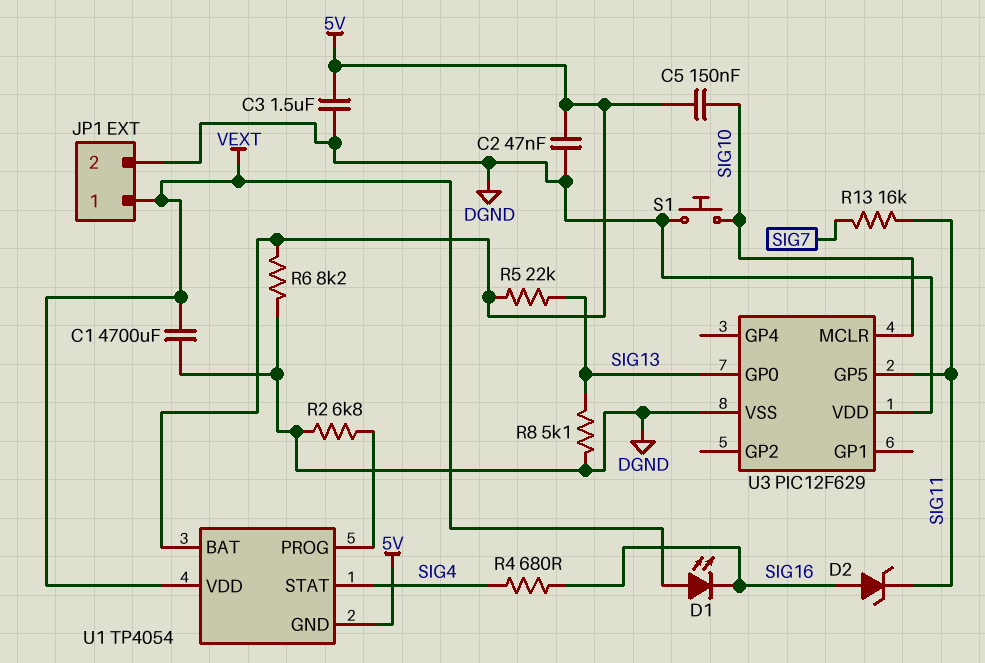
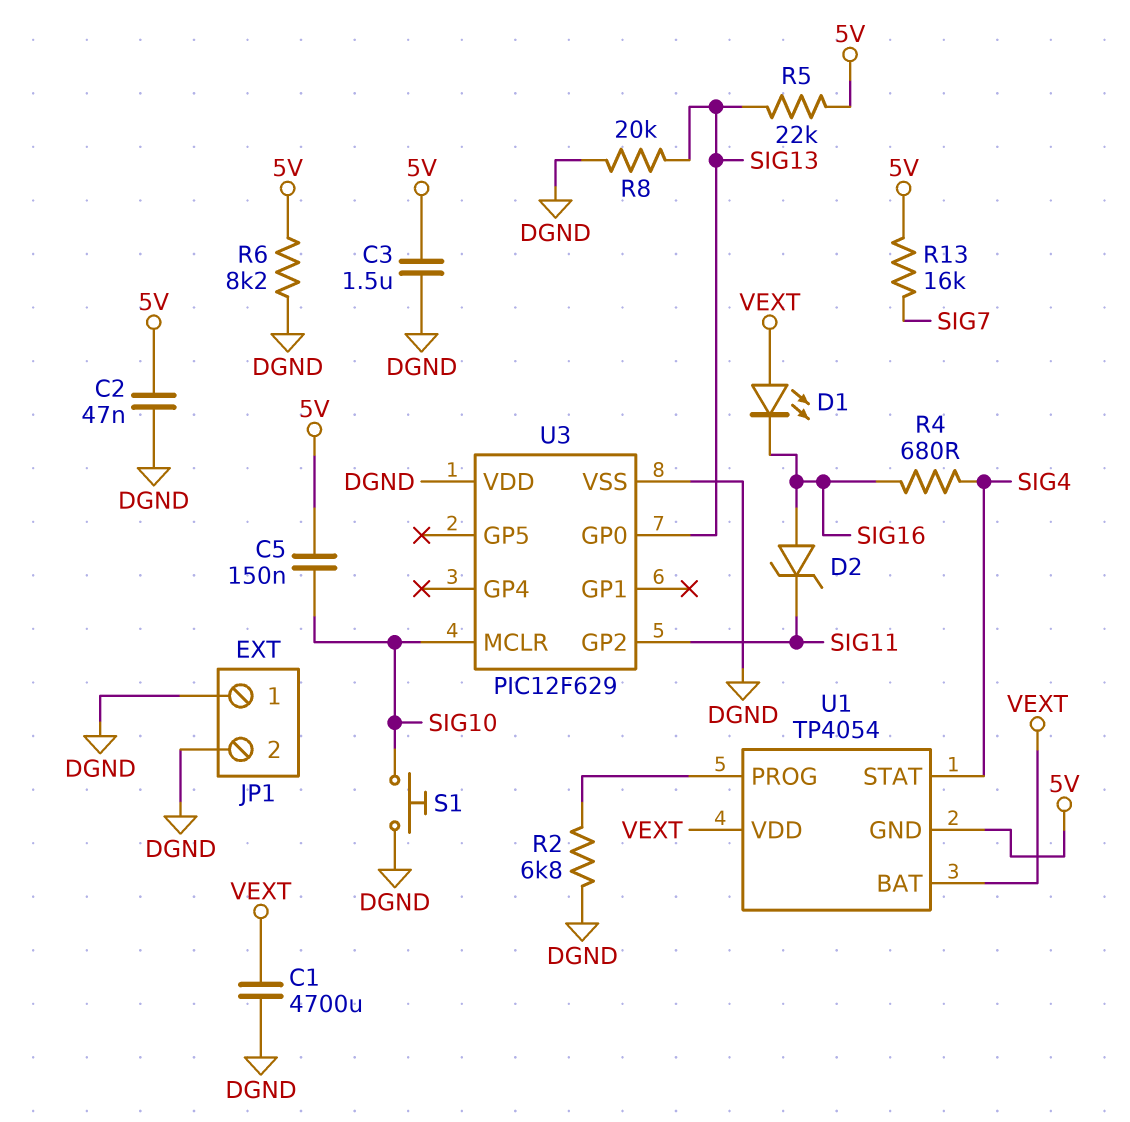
JP1 pin 1: VEXT -> DGND
R8: 5.1k (DGND, SIG13) -> 20k (DGND, SIG13)
R13: 16k (SIG7, SIG11) -> 16k (5V, SIG7)
U1 pin BAT: 5V -> VEXT
U3 pin GP2: none -> SIG11
U3 pin GP5: SIG11 -> none

